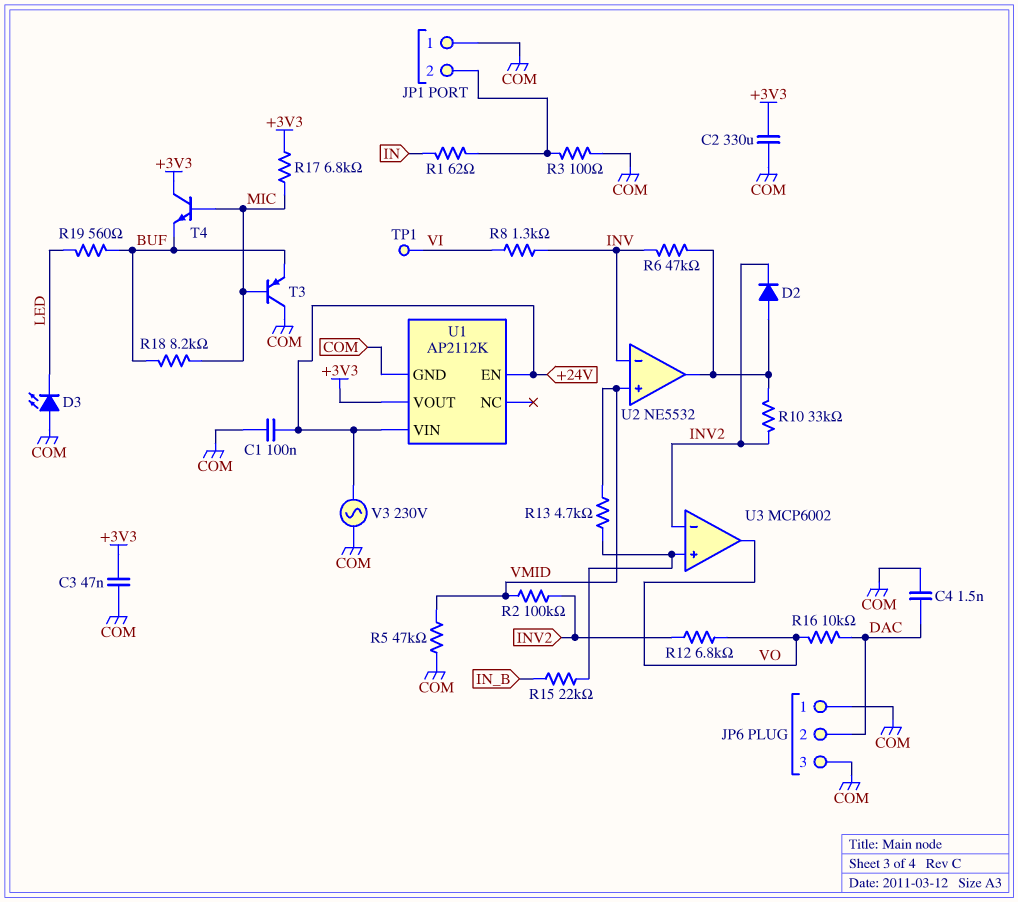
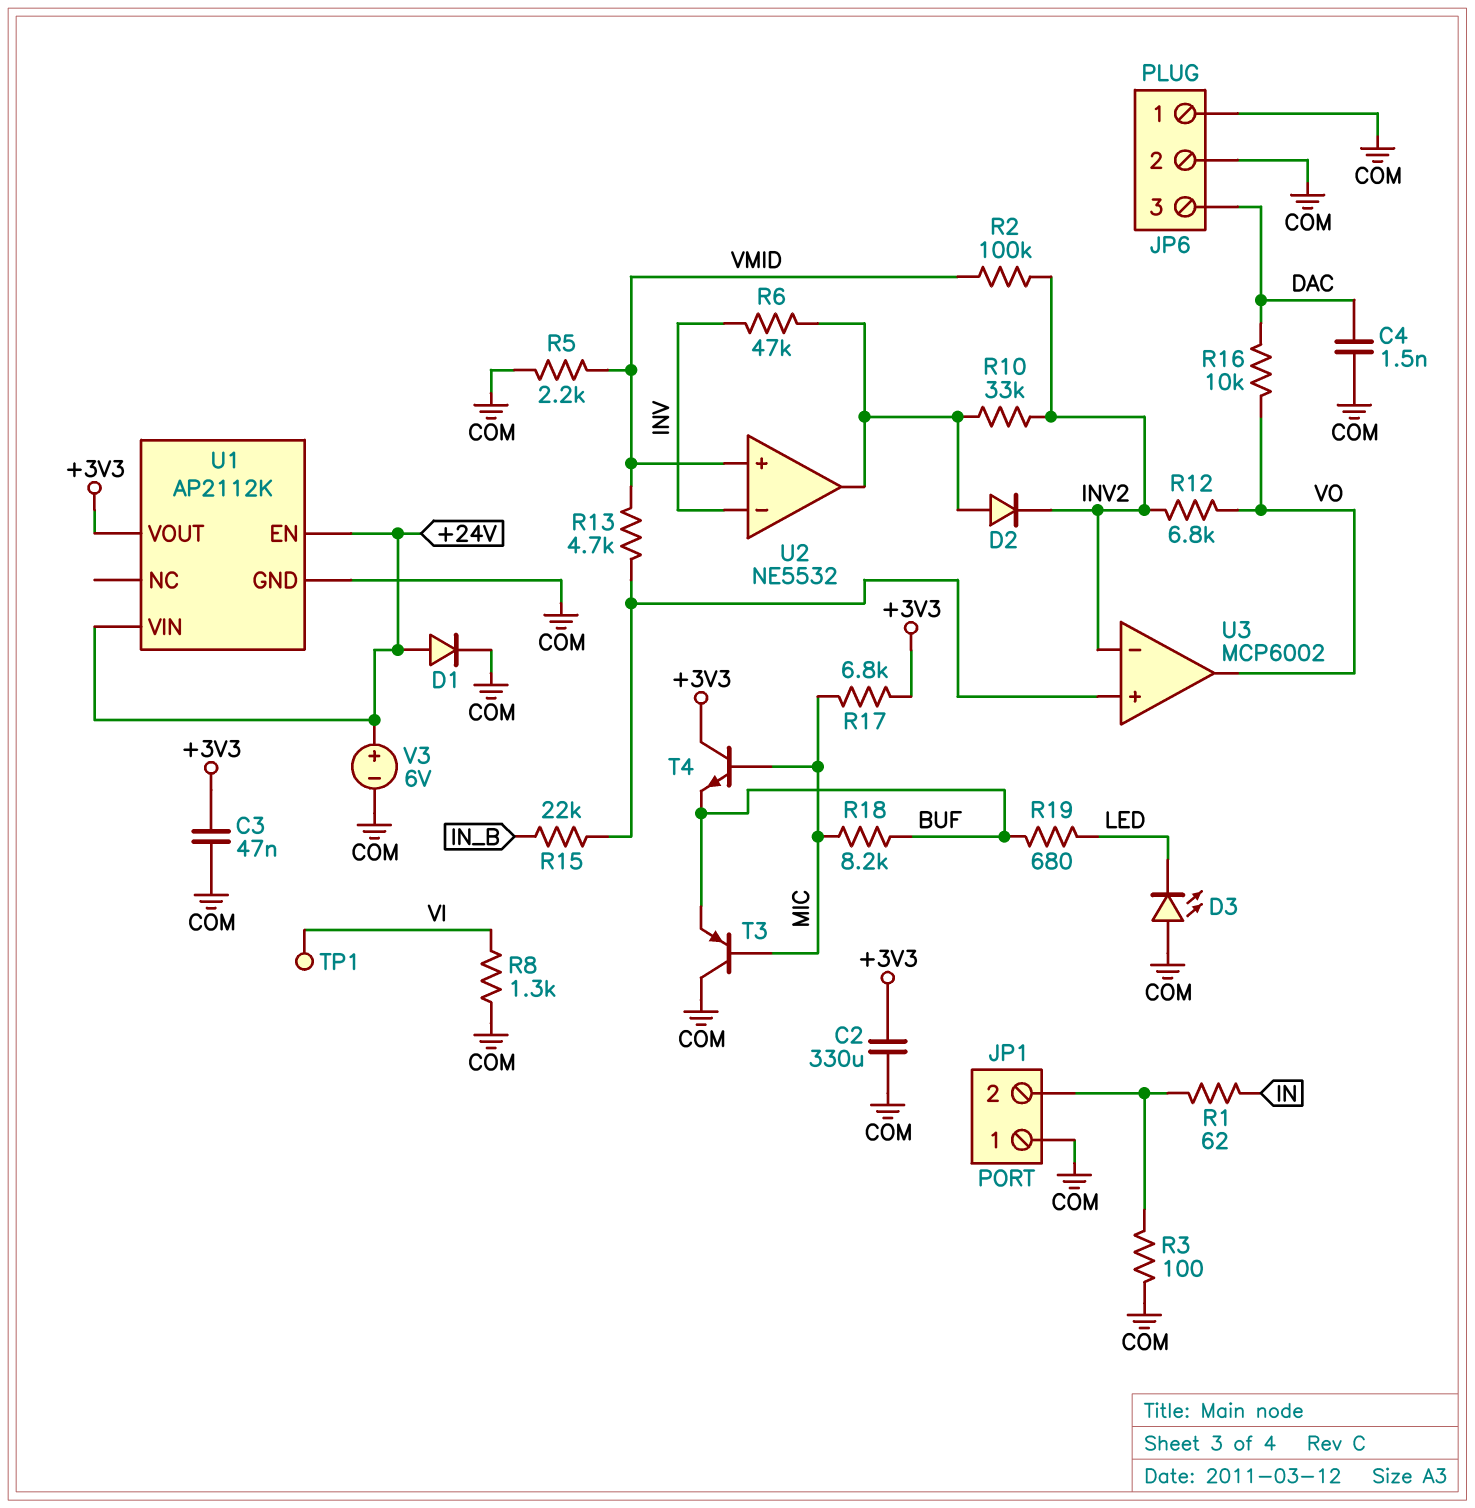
C1: 100nF (+24V, COM) -> none
D1: none -> diode (A +24V, K COM)
JP6 pin 2: DAC -> COM
JP6 pin 3: COM -> DAC
R5: 47k (COM, VMID) -> 2.2k (COM, VMID)
R8: 1.3k (INV, VI) -> 1.3k (COM, VI)
R19: 560 (BUF, LED) -> 680 (BUF, LED)
V3: AC 230V (+24V, COM) -> 6V (plus +24V, minus COM)

